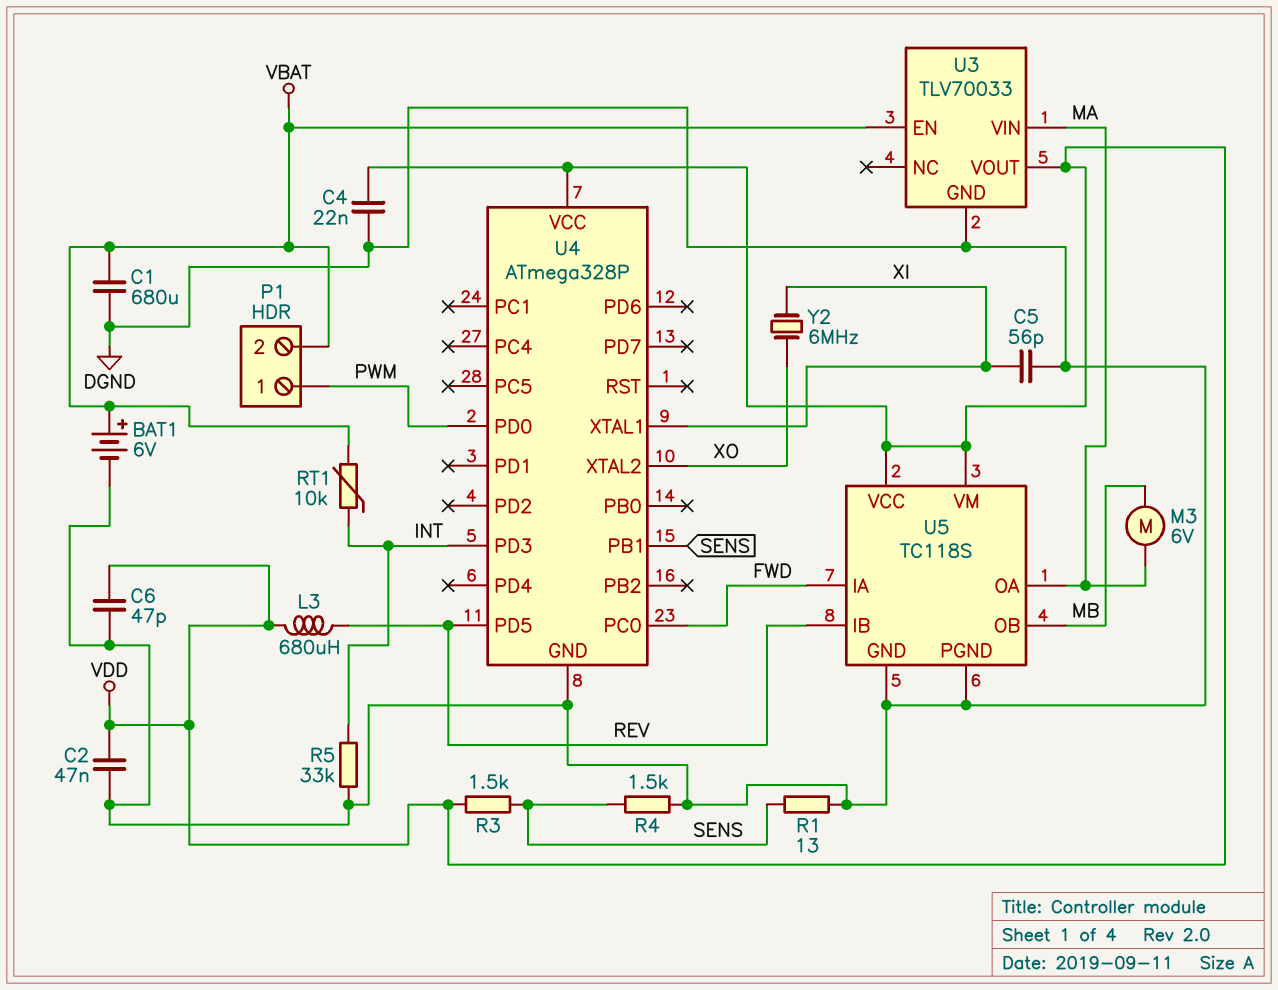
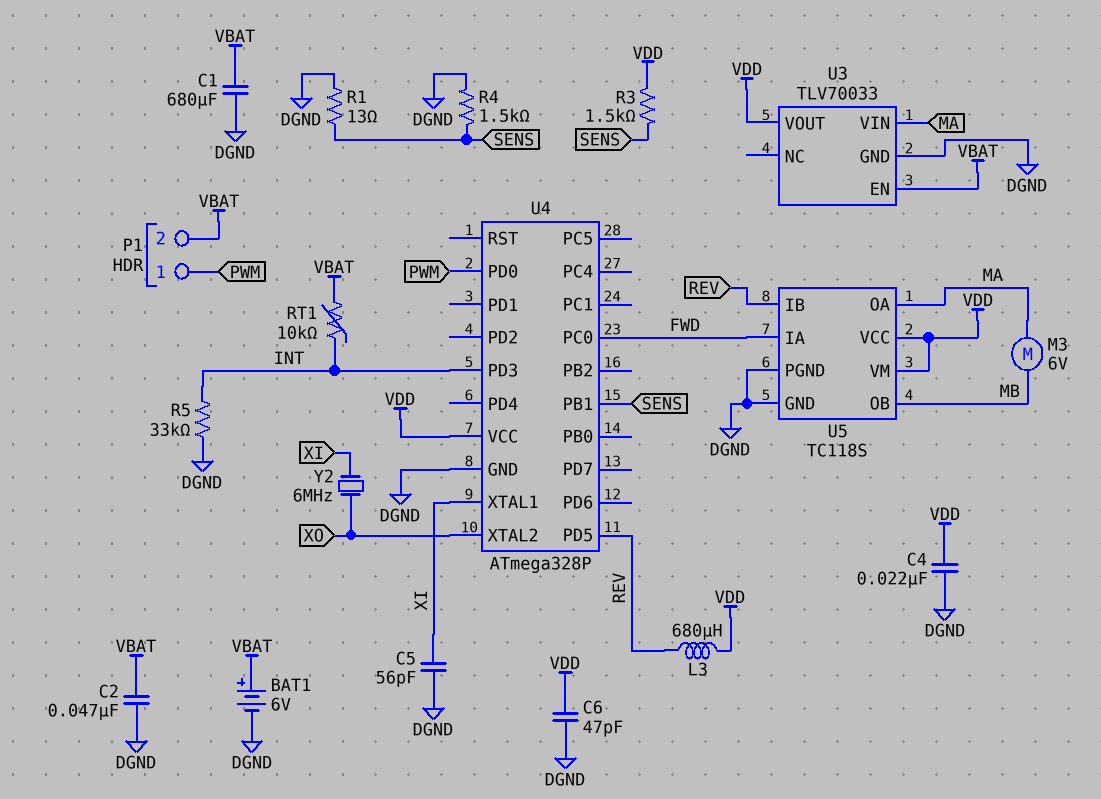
C2: 47nF (DGND, VDD) -> 47nF (DGND, VBAT)

